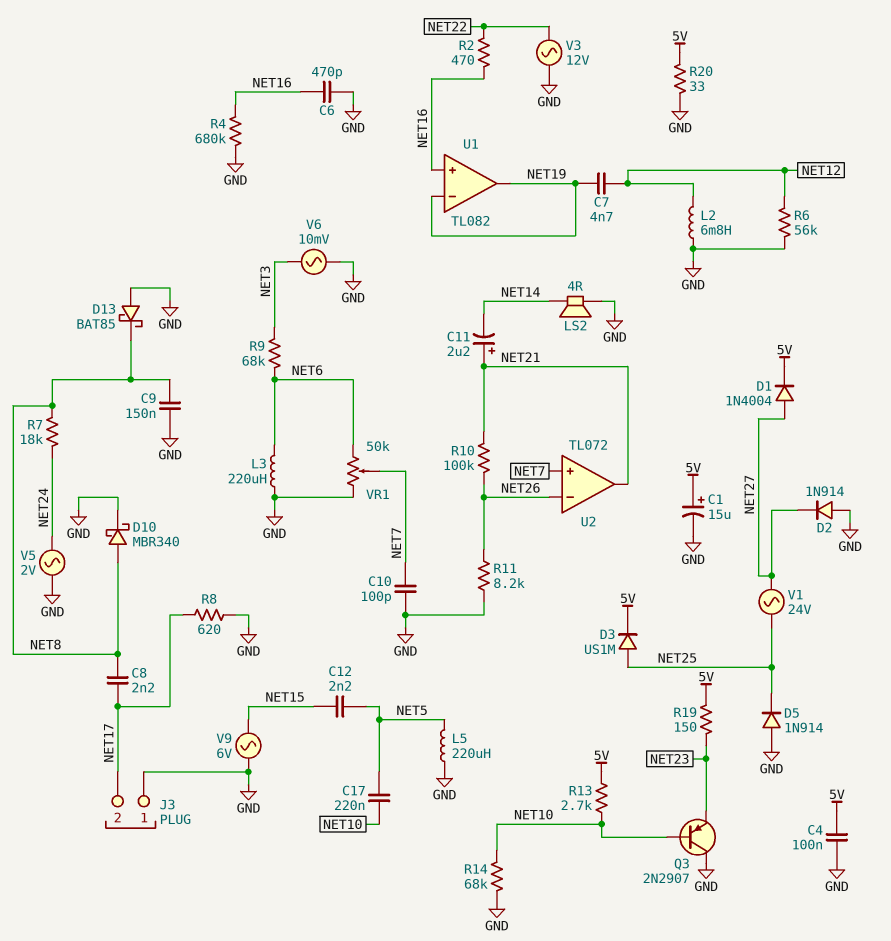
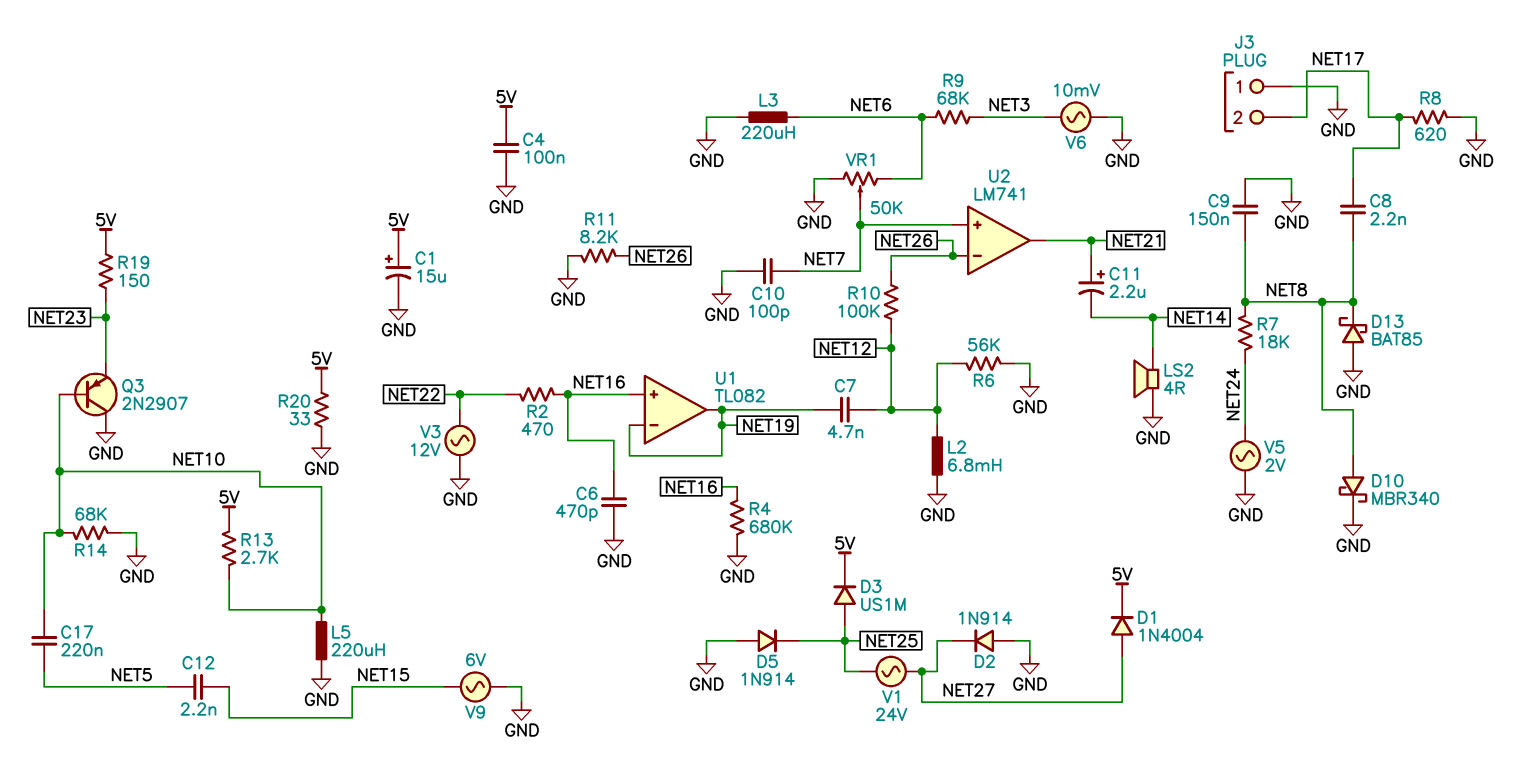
L5: 220uH (GND, NET5) -> 220uH (GND, NET10)
R10: 100k (NET21, NET26) -> 100k (NET12, NET26)
U2: TL072 -> LM741

